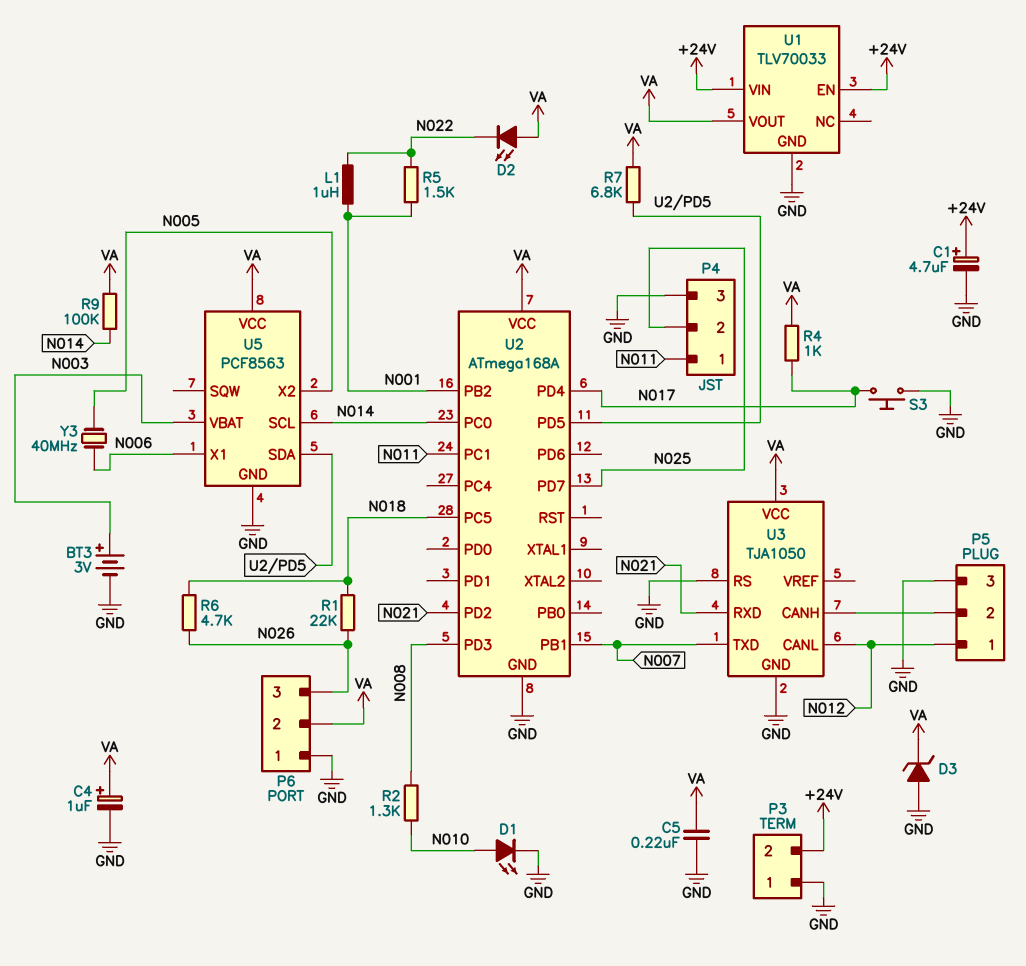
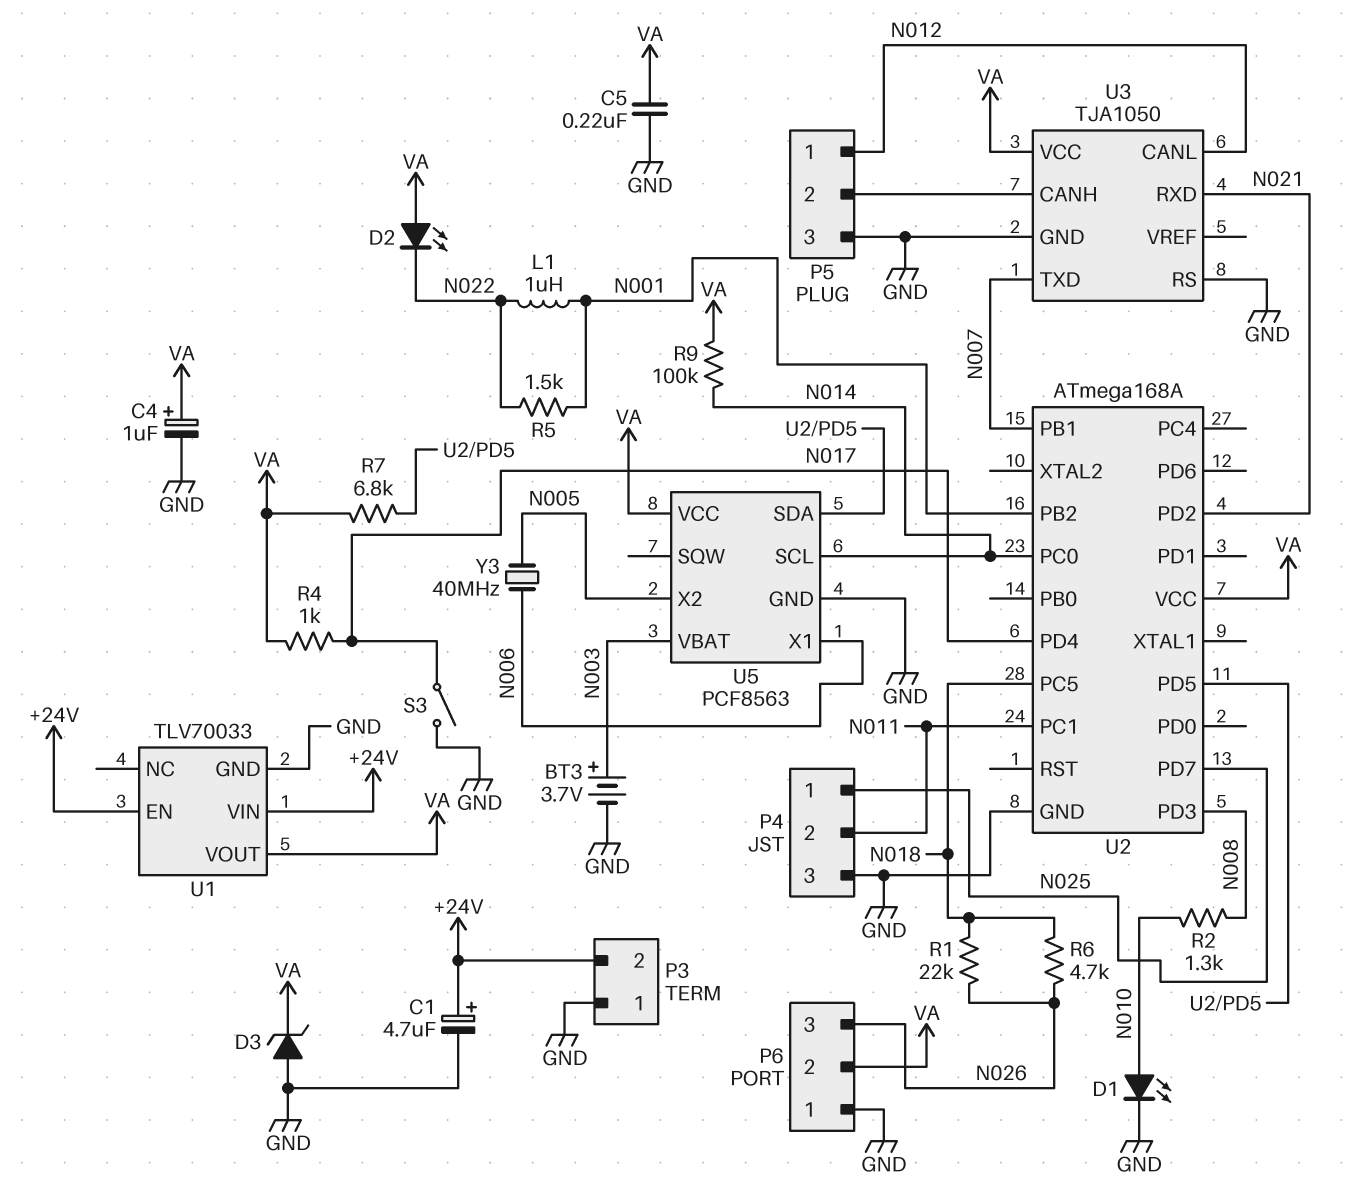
BT3: 3V (plus N003, minus GND) -> 3.7V (plus N003, minus GND)
P4 pin 1: N011 -> N025
P4 pin 2: N025 -> N011
S3: button (GND, N017) -> switch (GND, N017)

